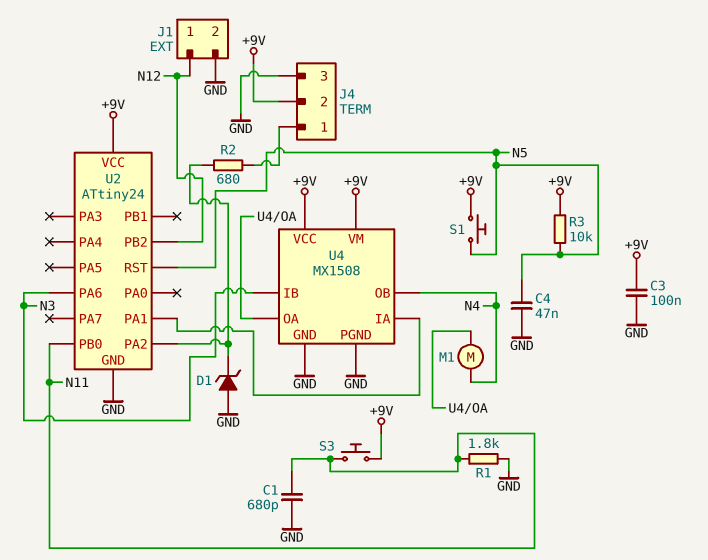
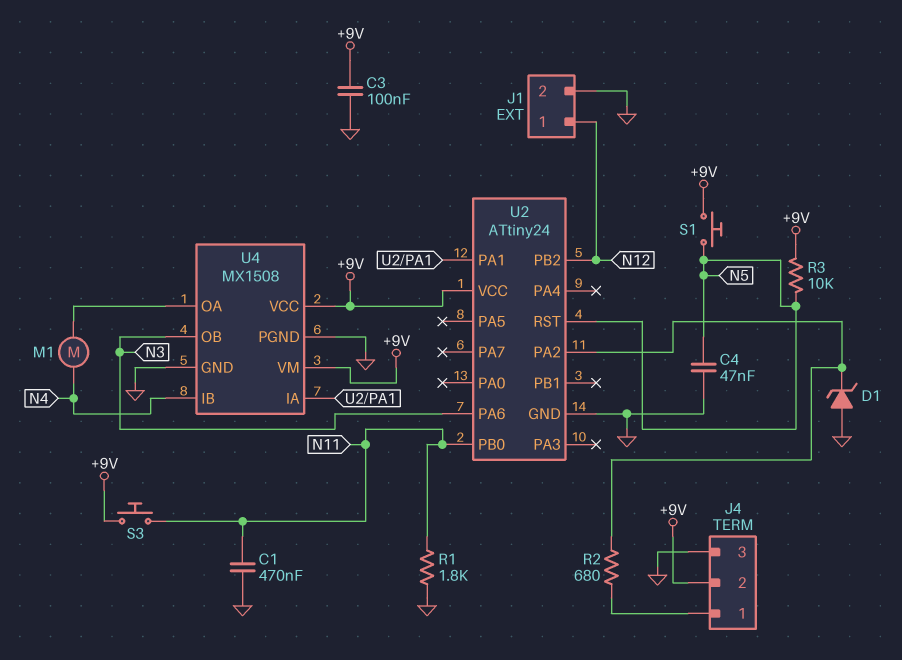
C1: 680pF (GND, N11) -> 470nF (GND, N11)
U4 pin IB: N3 -> N4
U4 pin OB: N4 -> N3

